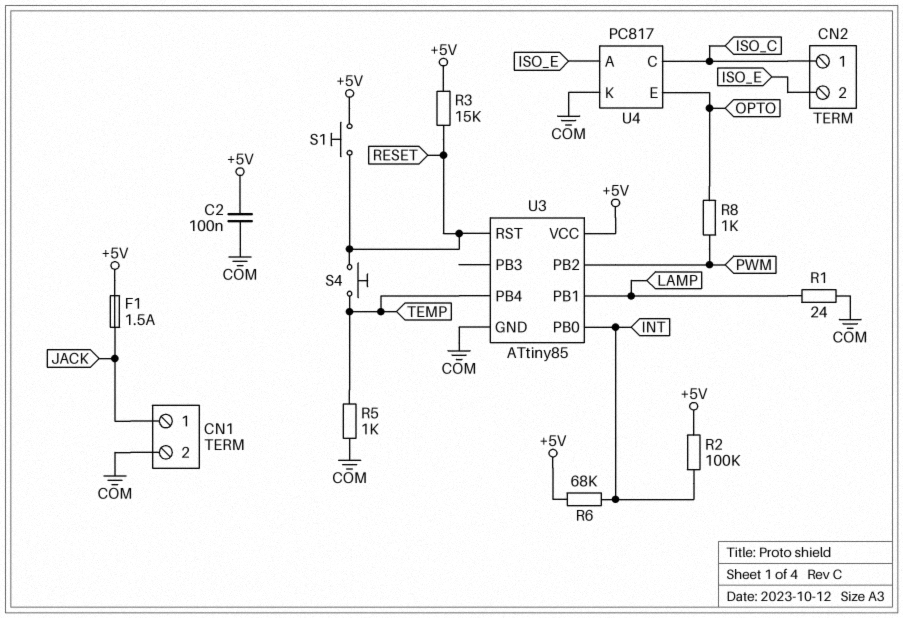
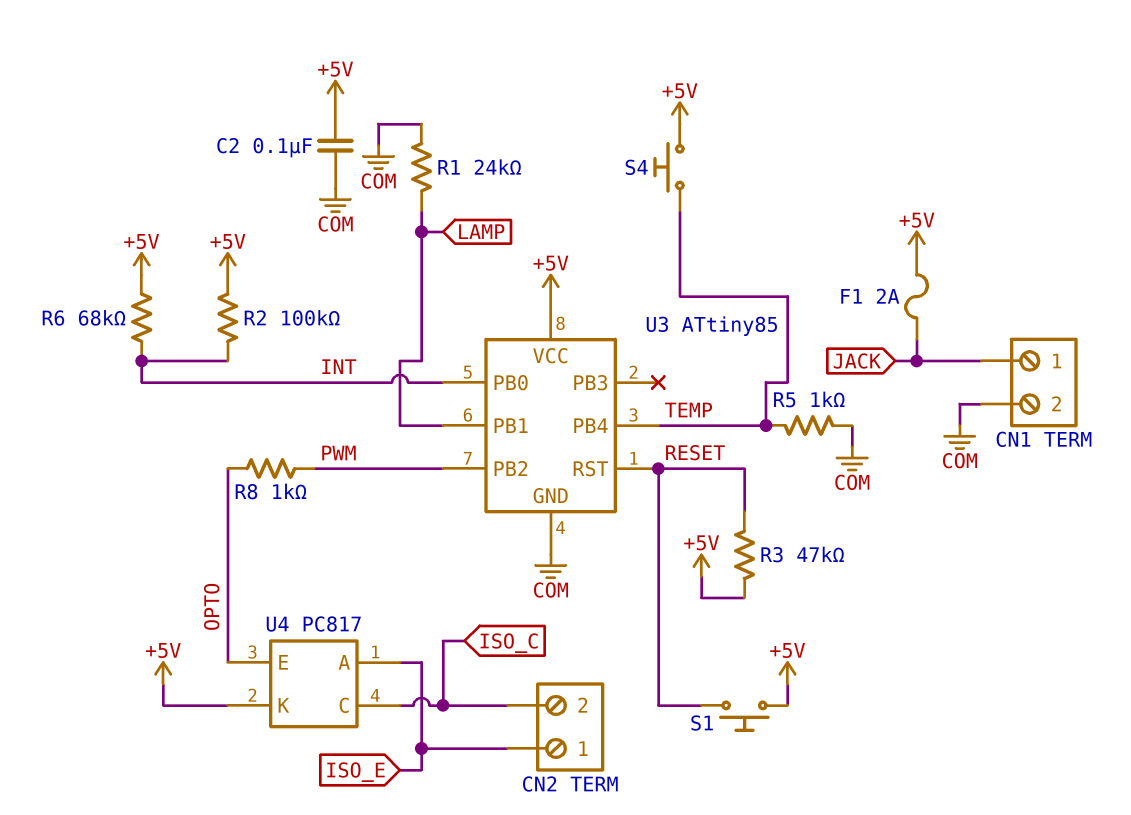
CN2 pin 1: ISO_C -> ISO_E
CN2 pin 2: ISO_E -> ISO_C
F1: 1.5A (+5V, JACK) -> 2A (+5V, JACK)
R1: 24 (COM, LAMP) -> 24k (COM, LAMP)
R3: 15k (+5V, RESET) -> 47k (+5V, RESET)
S4: button (RESET, TEMP) -> button (+5V, TEMP)
U4 pin K: COM -> +5V

